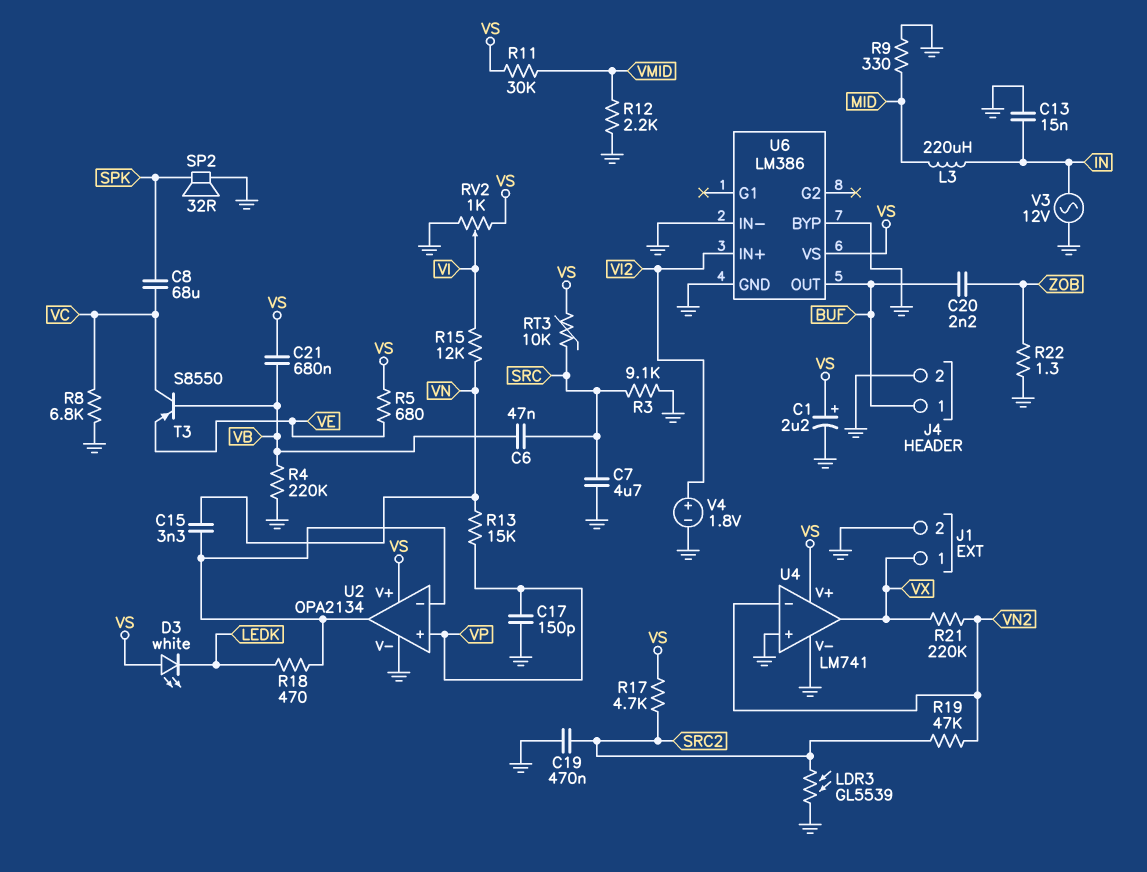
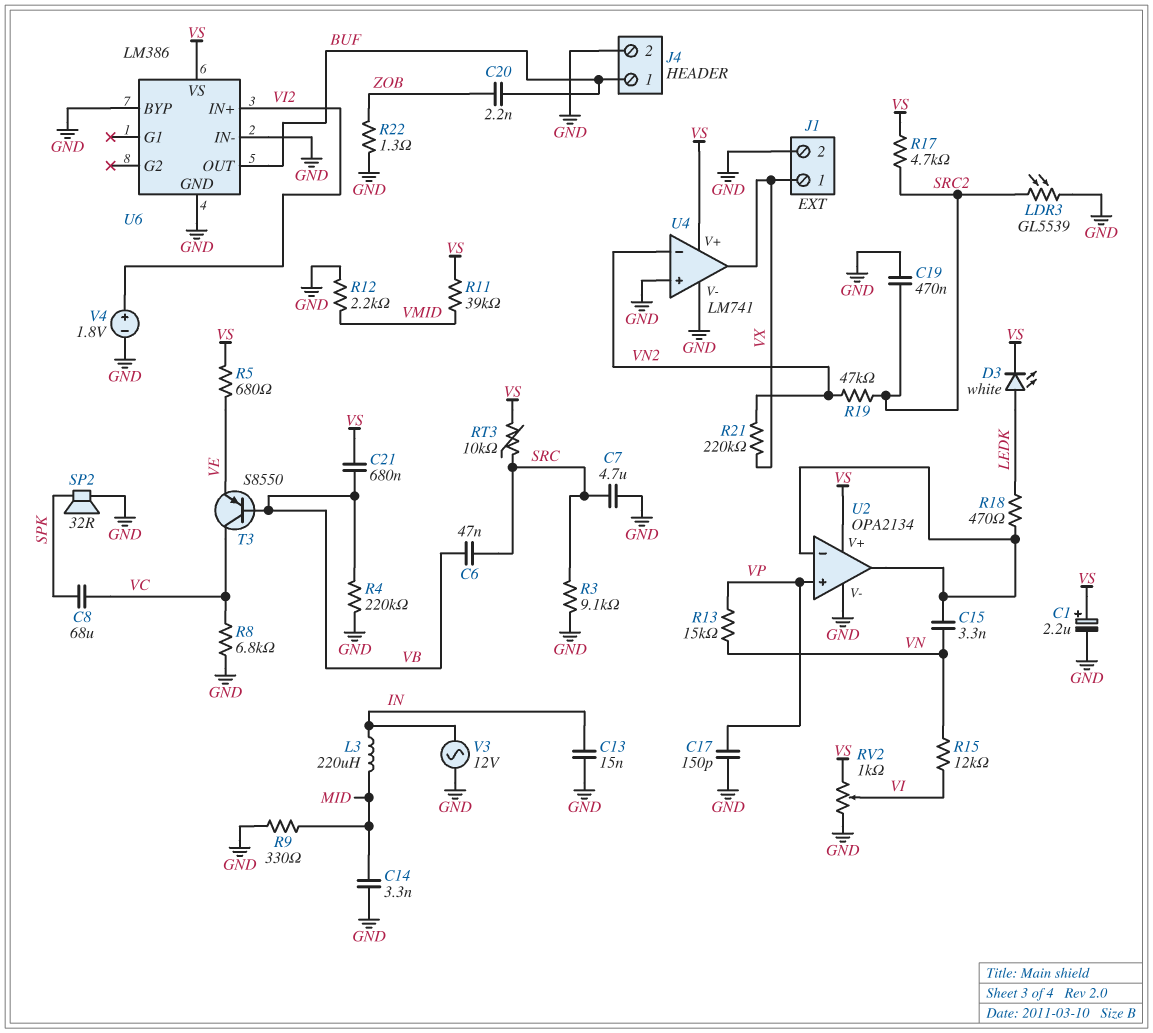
C14: none -> 3.3nF (GND, MID)
D3: LED white (A VS, K LEDK) -> LED white (A LEDK, K VS)
R11: 30k (VMID, VS) -> 39k (VMID, VS)

